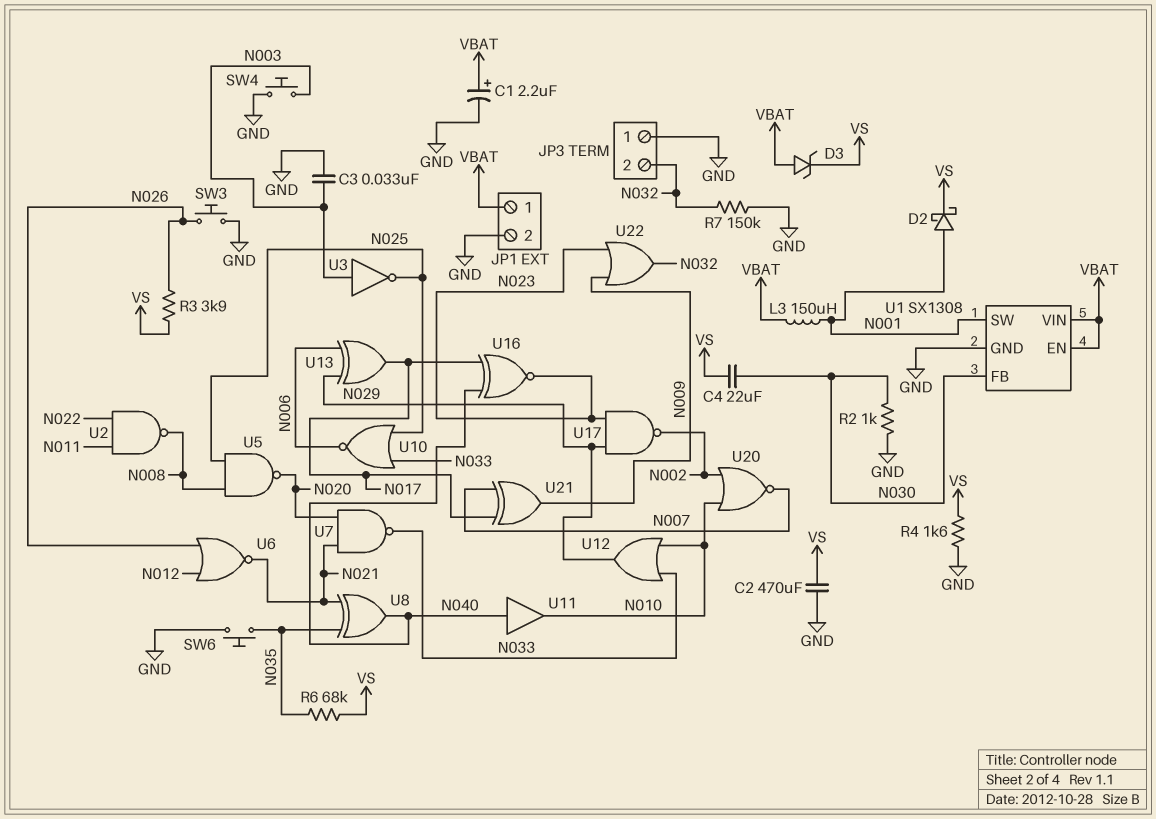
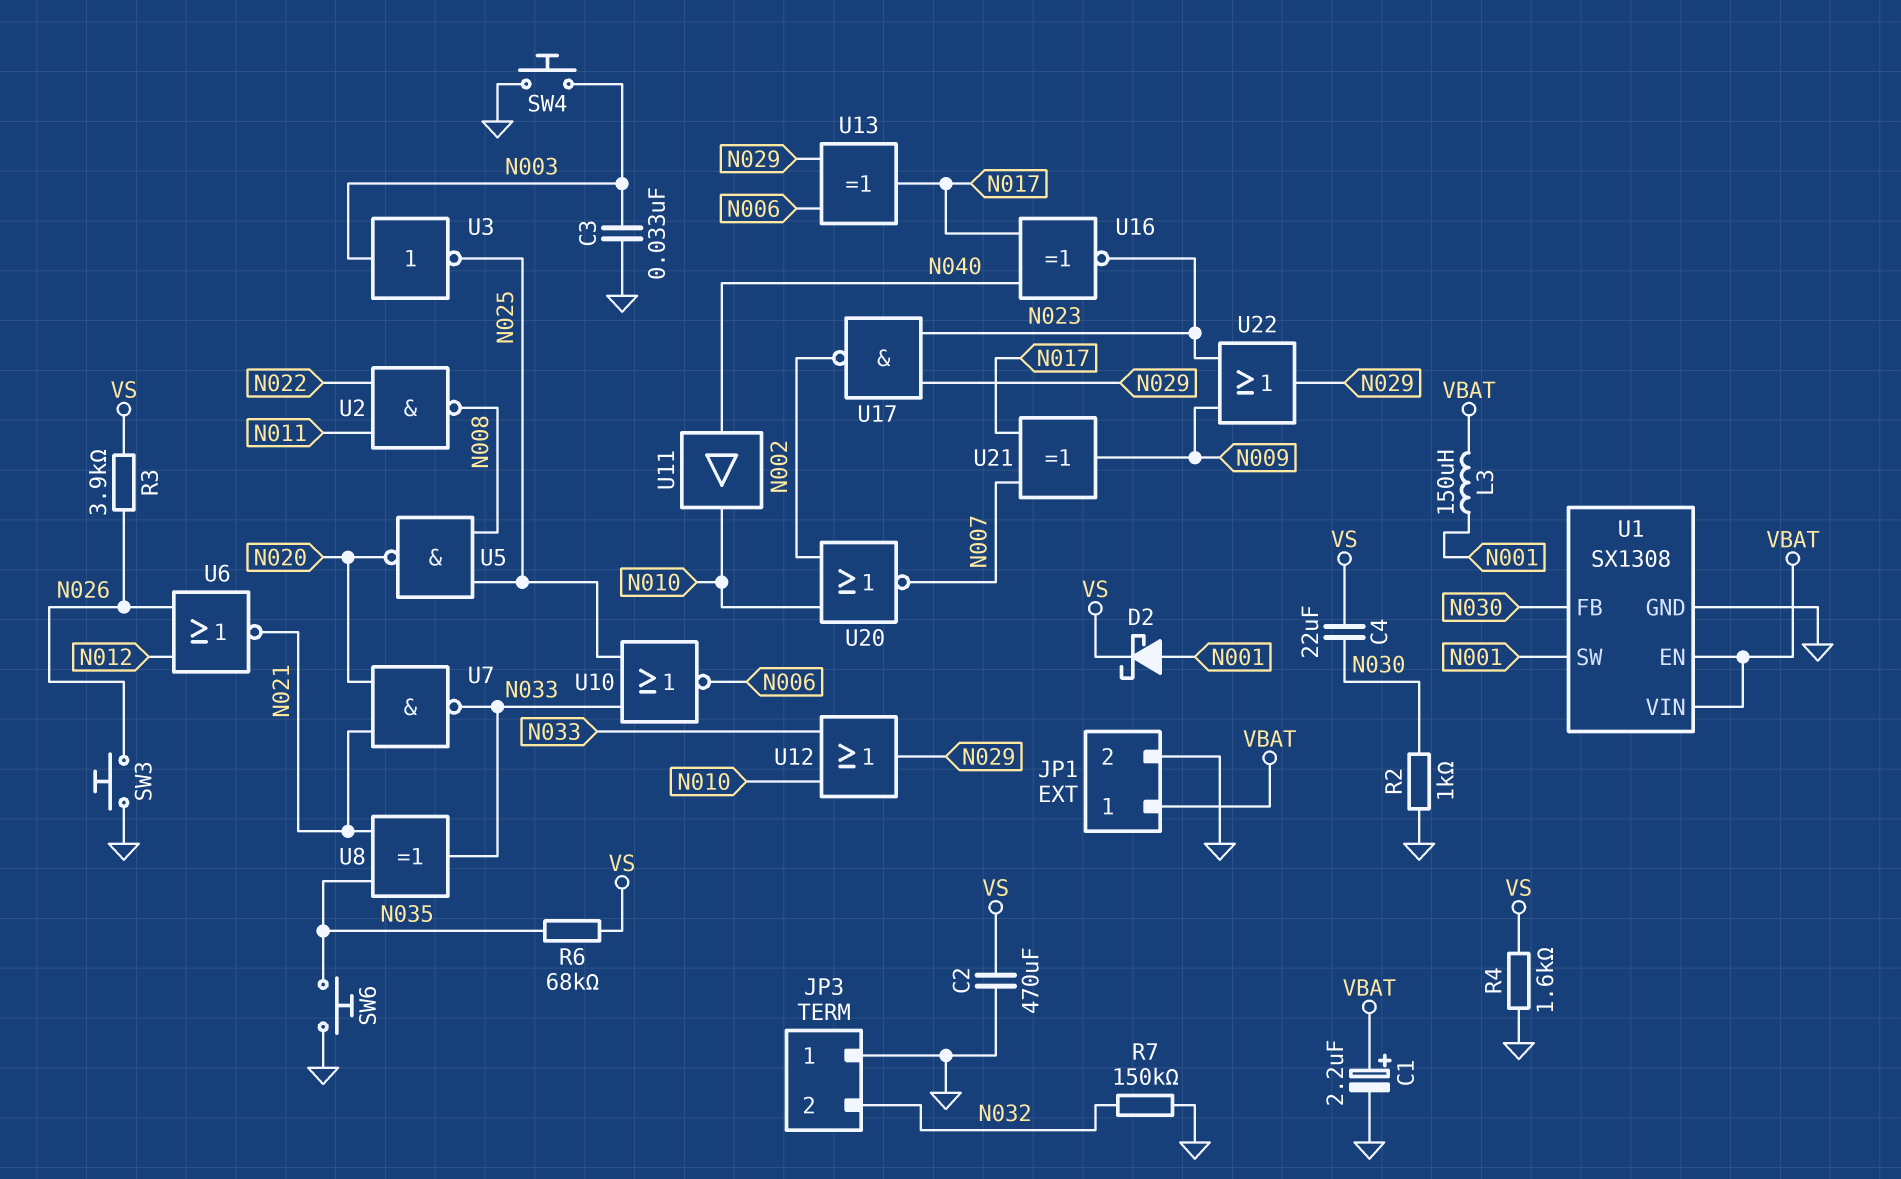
D3: zener (A VBAT, K VS) -> none
U8: XOR (in N021, in N035, out N040) -> XOR (in N021, in N035, out N033)
U22: OR (in N009, in N023, out N032) -> OR (in N009, in N023, out N029)

